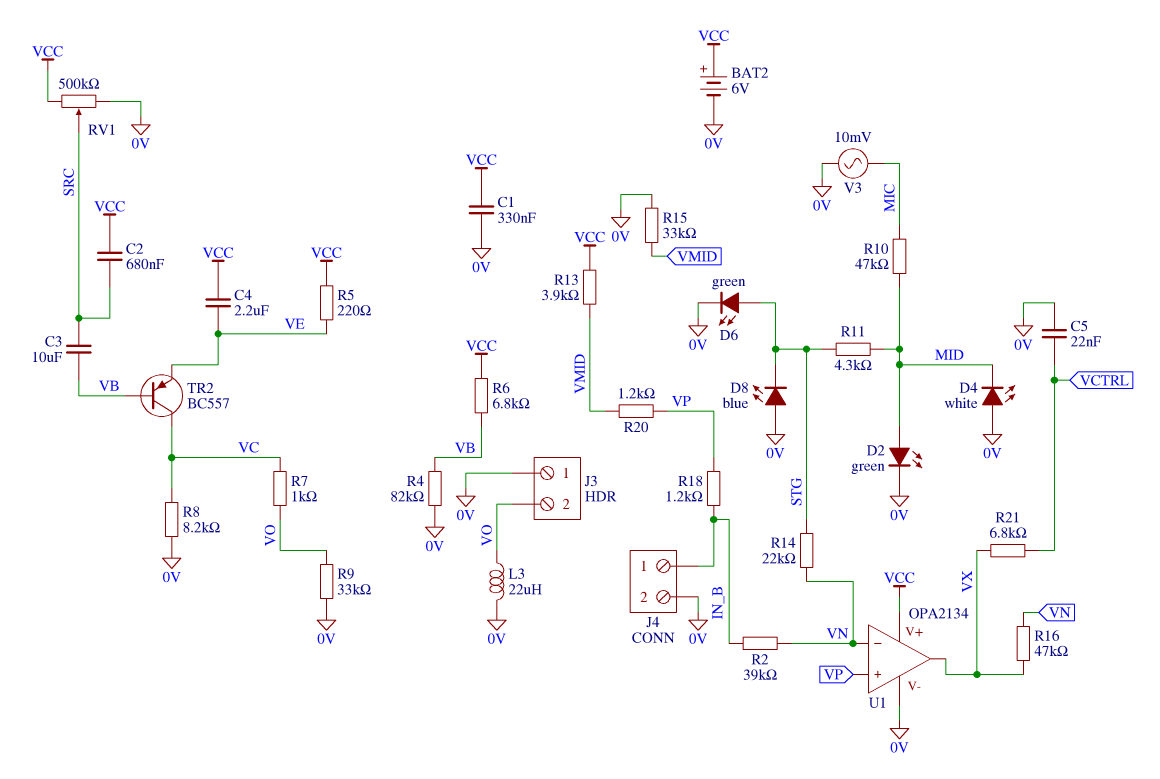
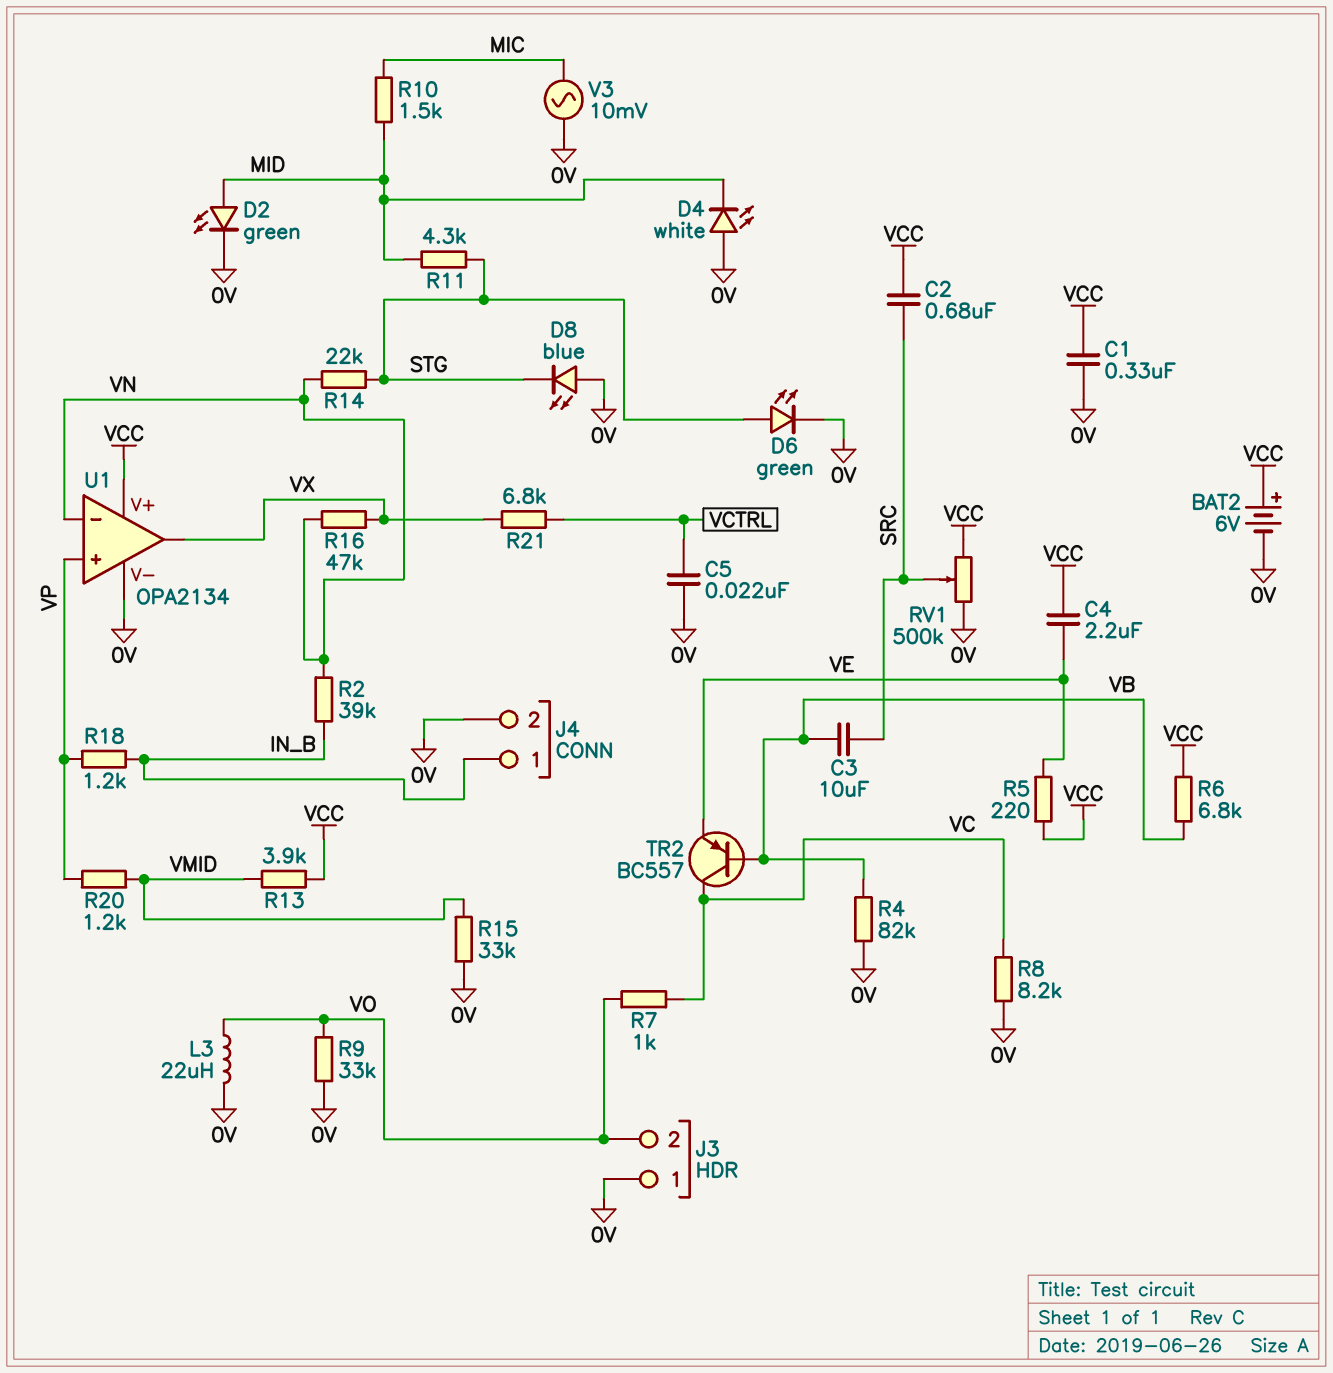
R10: 47k (MIC, MID) -> 1.5k (MIC, MID)

